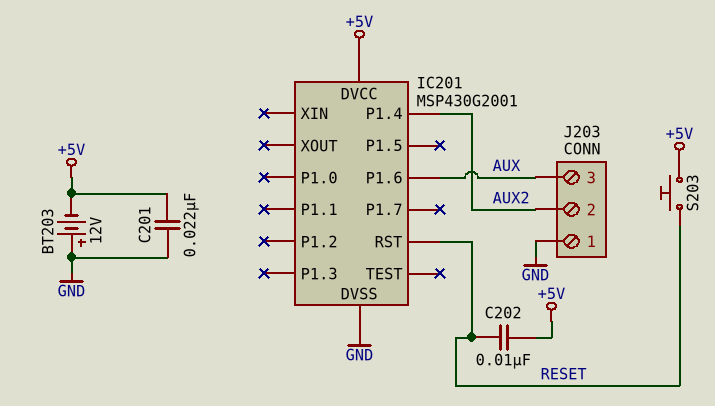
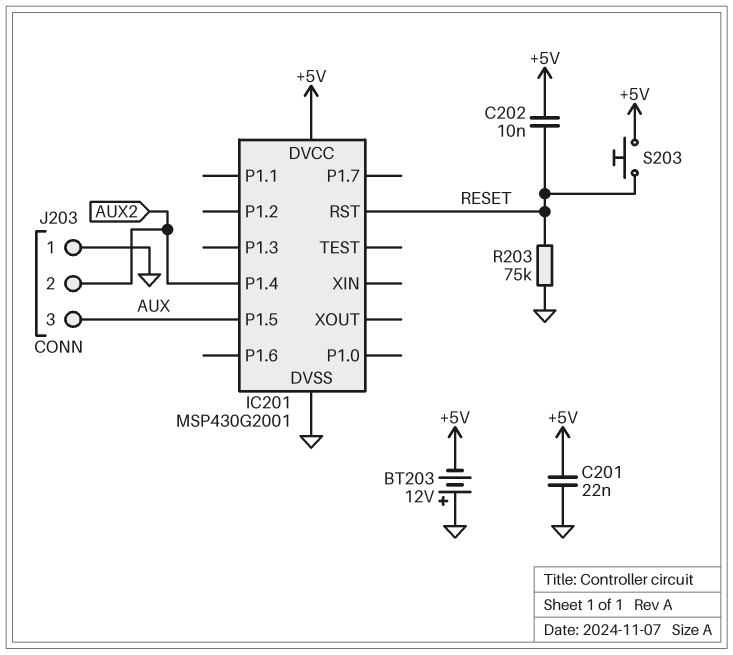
IC201 pin P1.5: none -> AUX
IC201 pin P1.6: AUX -> none
R203: none -> 75k (GND, RESET)

